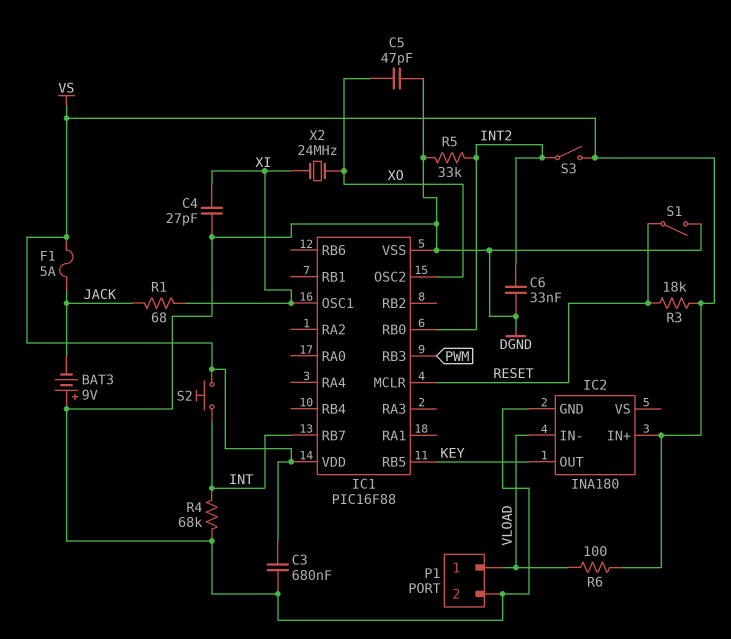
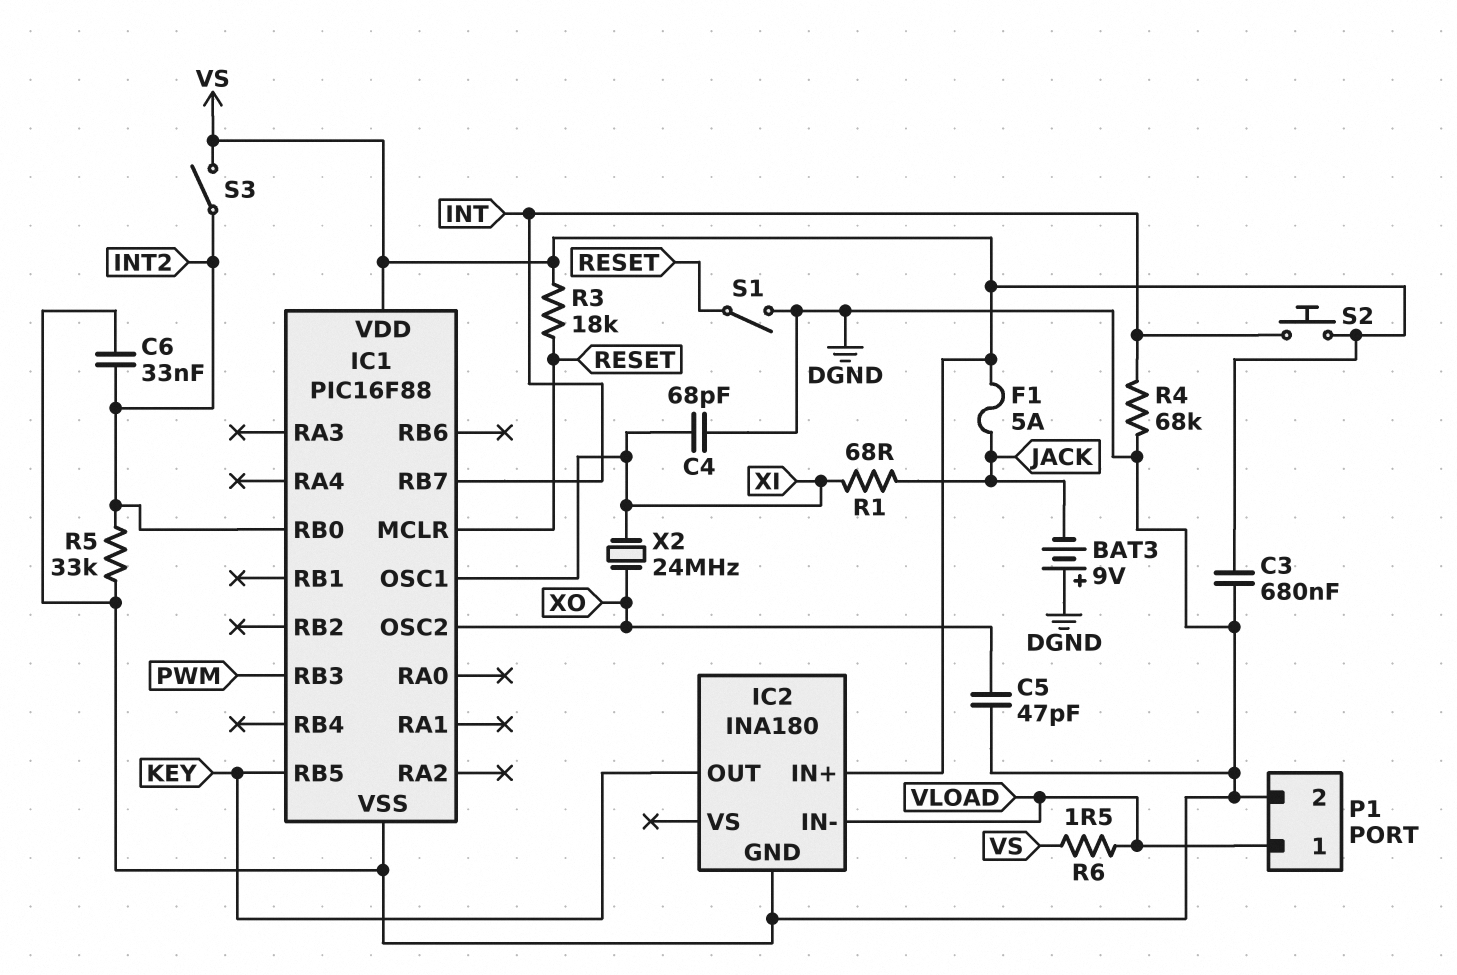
C4: 27pF (DGND, XI) -> 68pF (DGND, XI)
R6: 100 (VLOAD, VS) -> 1.5 (VLOAD, VS)

